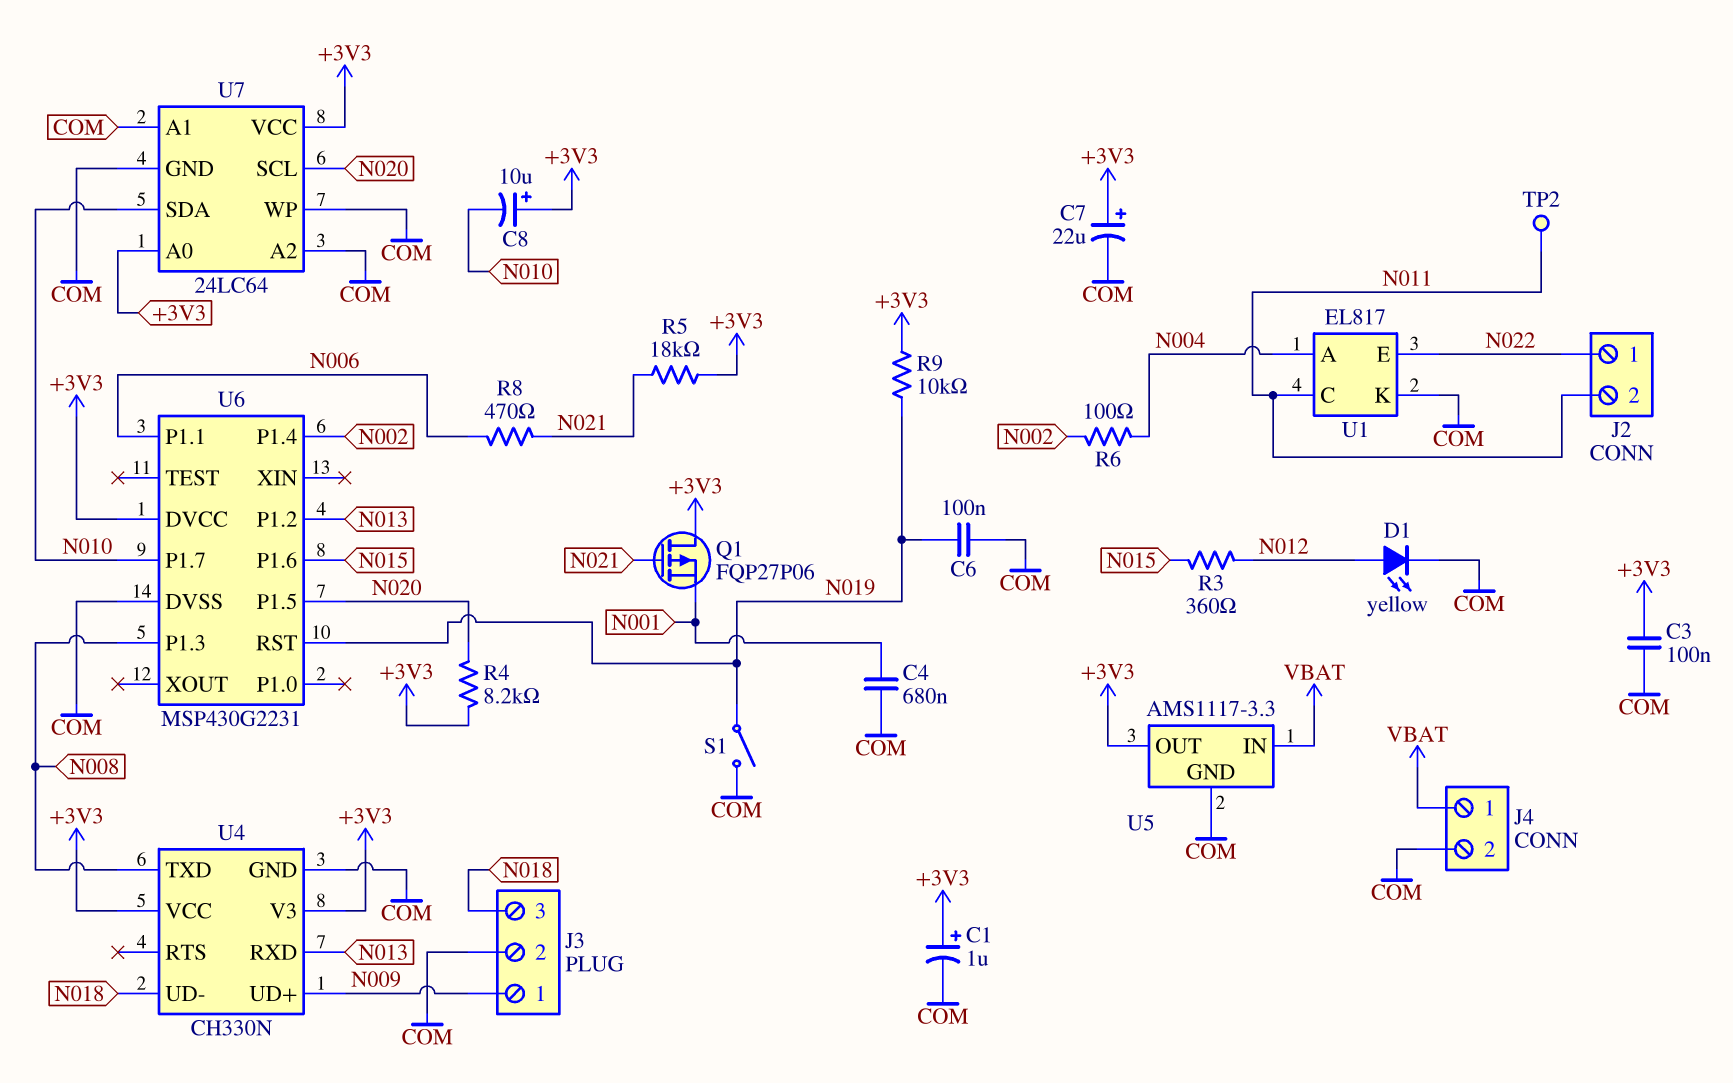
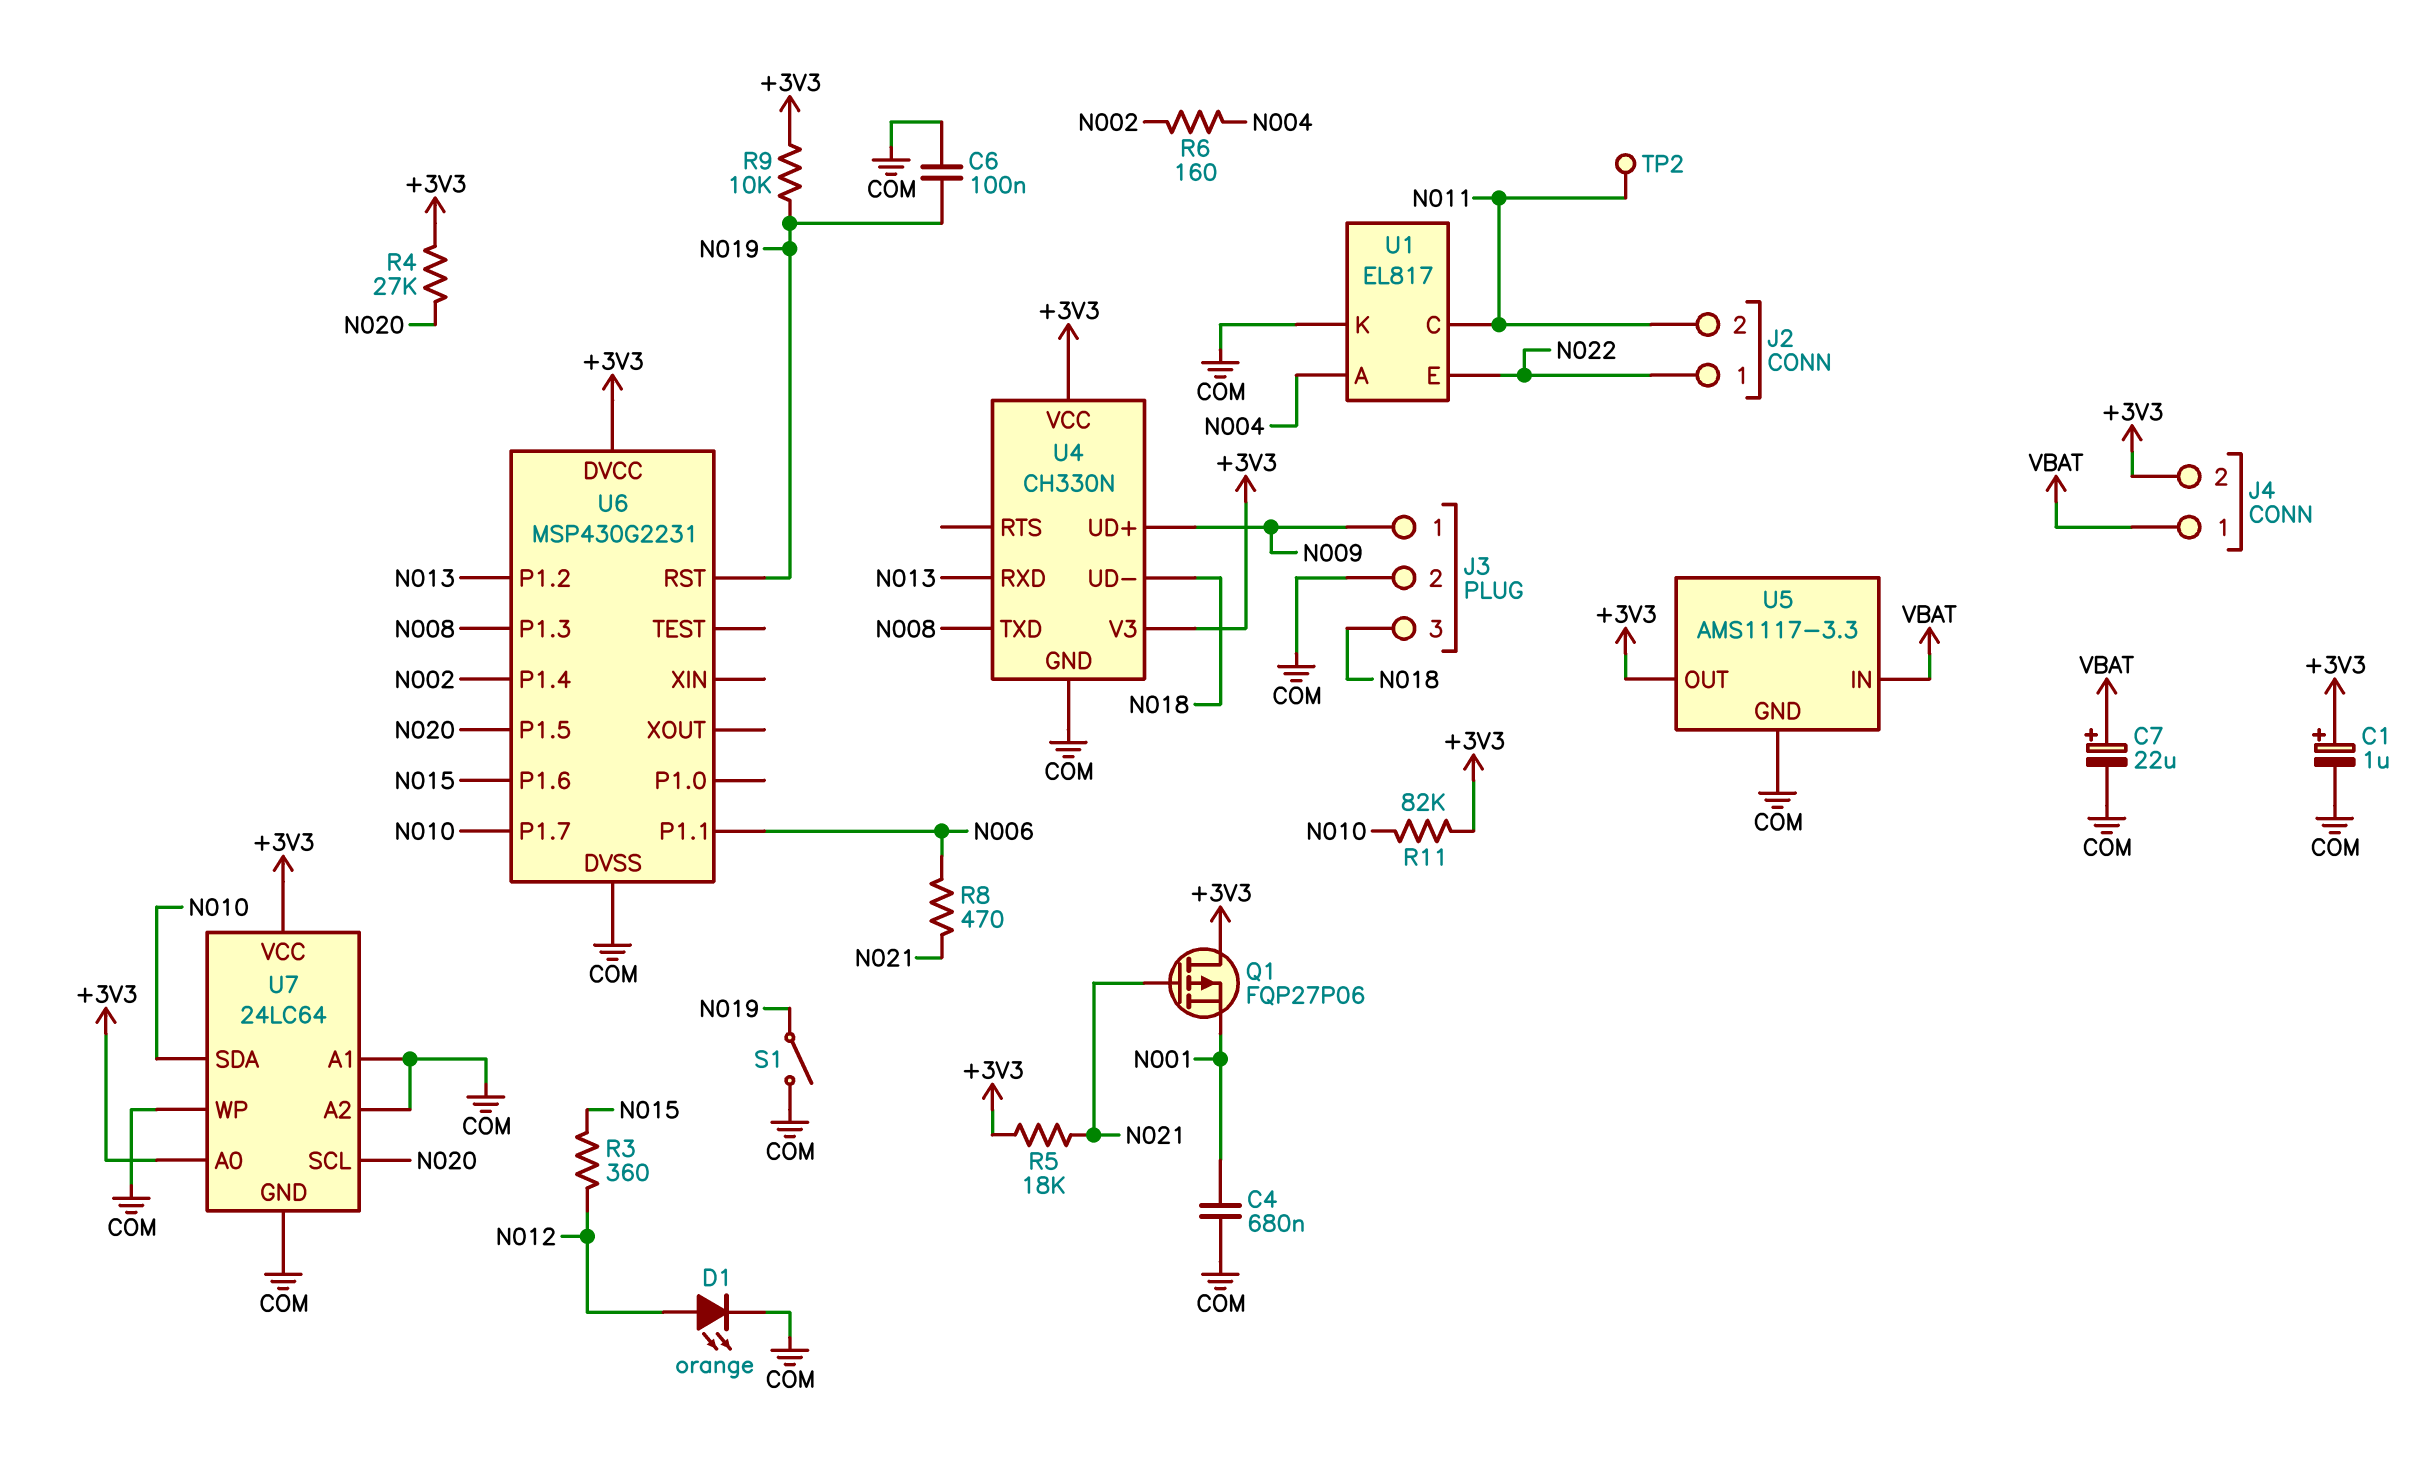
C3: 100nF (+3V3, COM) -> none
C7: 22uF (plus +3V3, minus COM) -> 22uF (plus VBAT, minus COM)
C8: 10uF (plus +3V3, minus N010) -> none
D1: LED yellow (A N012, K COM) -> LED orange (A N012, K COM)
J4 pin 2: COM -> +3V3
R4: 8.2k (+3V3, N020) -> 27k (+3V3, N020)
R6: 100 (N002, N004) -> 160 (N002, N004)
R11: none -> 82k (+3V3, N010)

